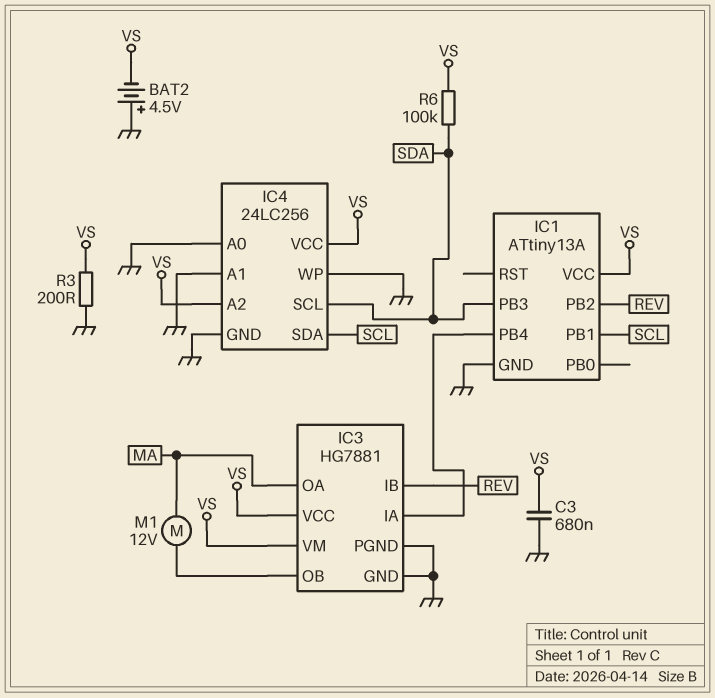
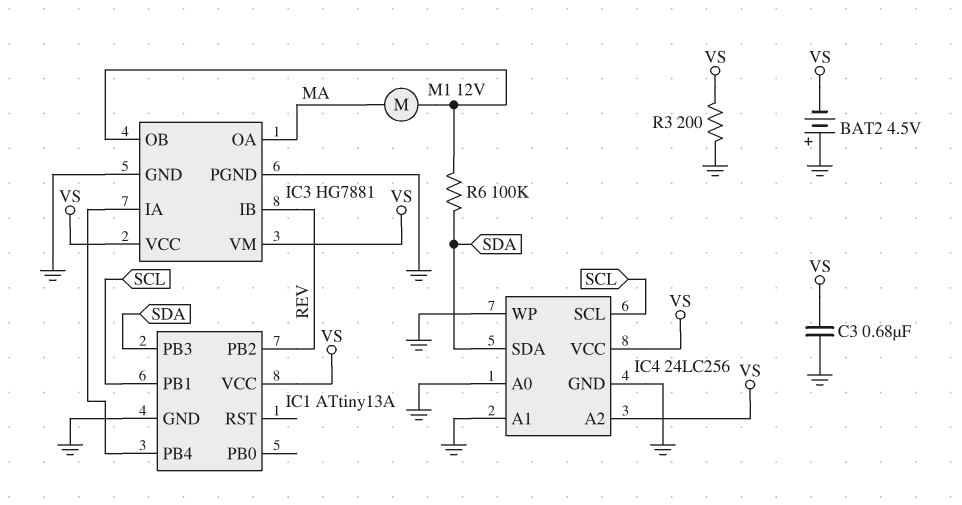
IC4 pin SCL: SDA -> SCL
IC4 pin SDA: SCL -> SDA
R6: 100k (SDA, VS) -> 100k (IC3/OB, SDA)

